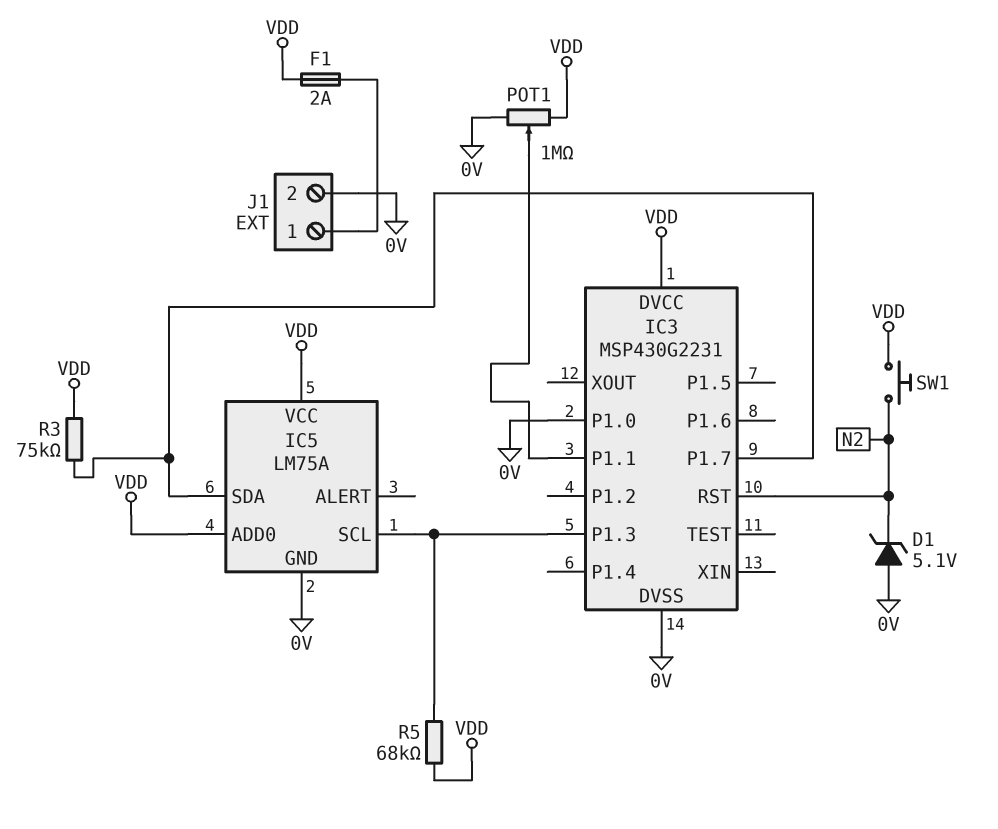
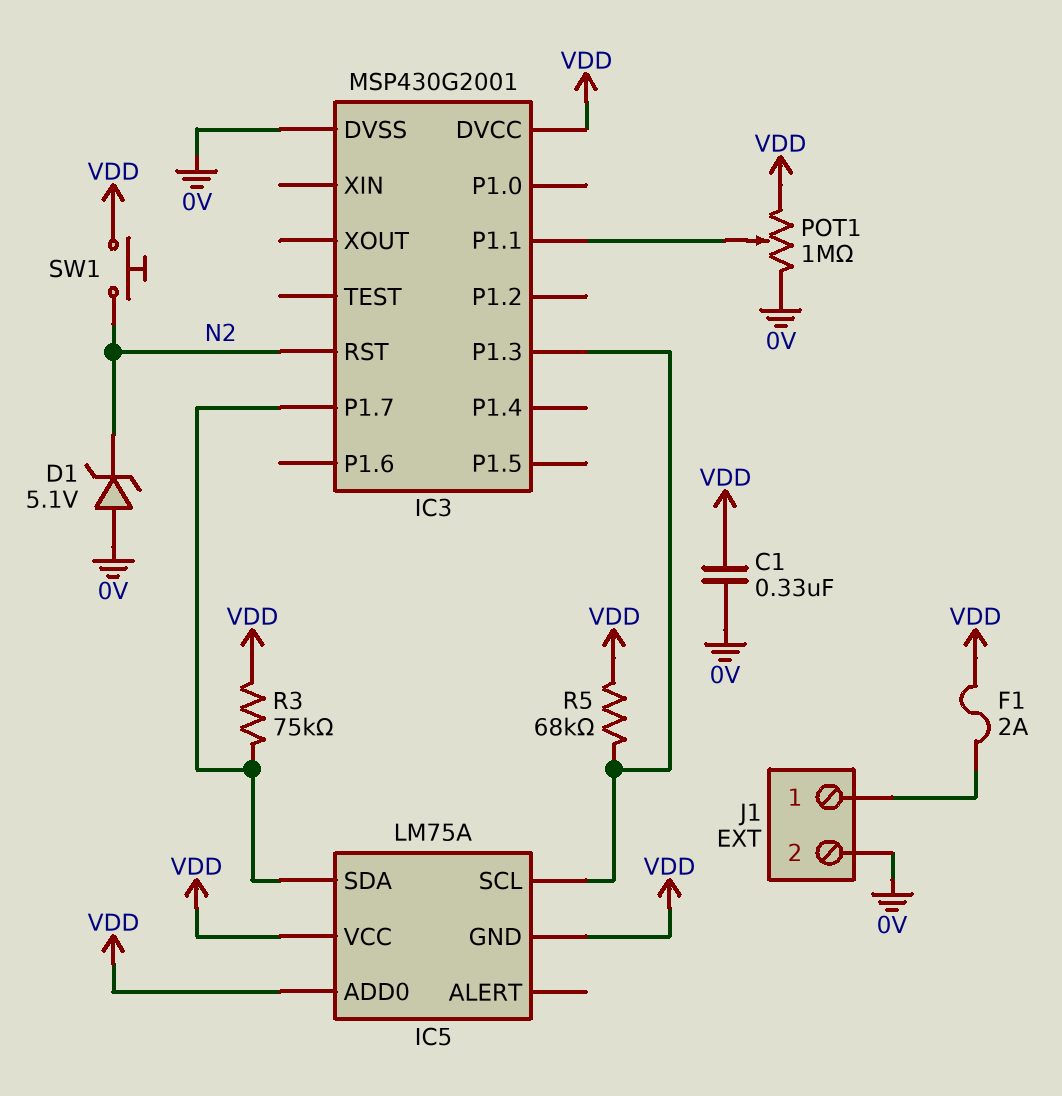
C1: none -> 330nF (0V, VDD)
IC3: MSP430G2231 -> MSP430G2001
IC3 pin P1.0: 0V -> none
IC5 pin GND: 0V -> VDD

